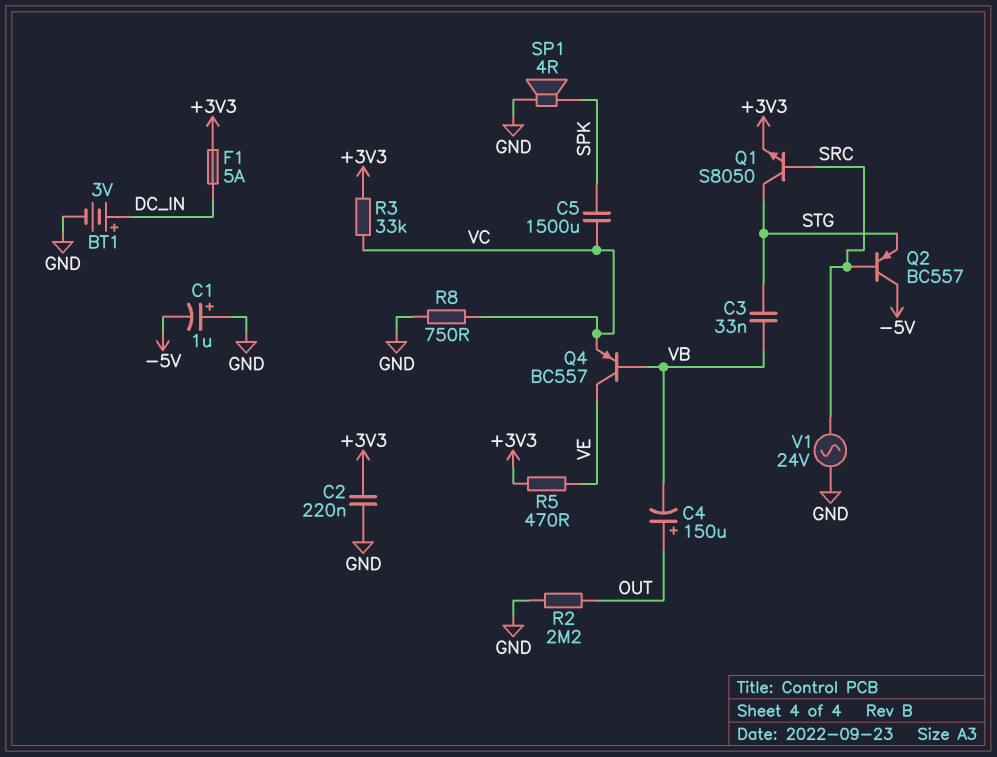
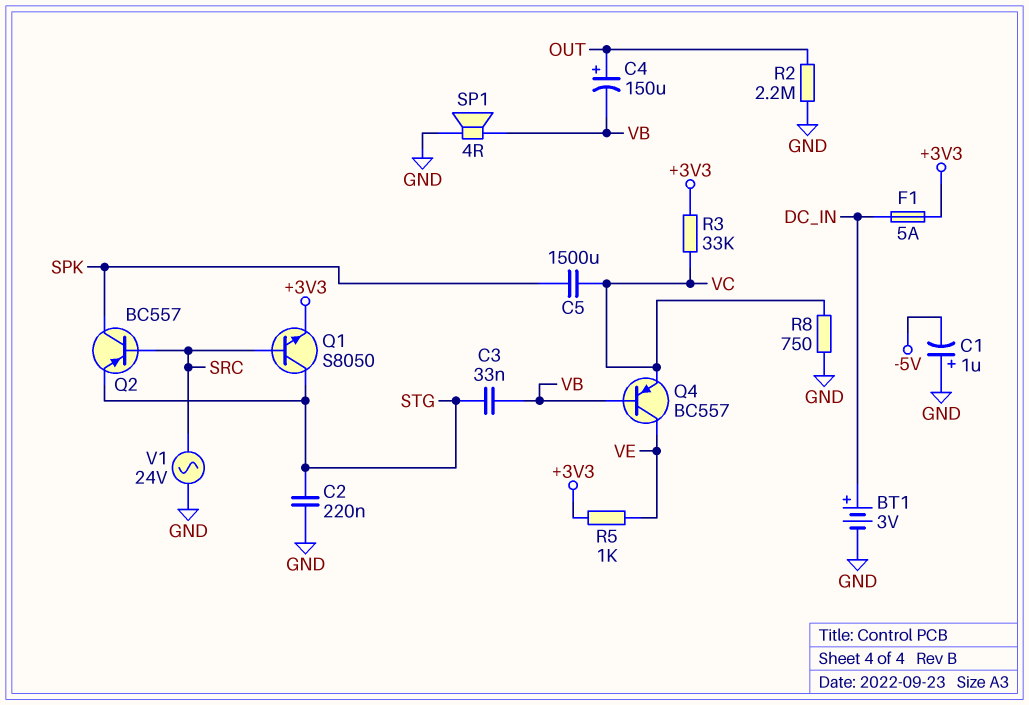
C2: 220nF (+3V3, GND) -> 220nF (GND, STG)
Q2: PNP BC557 (B SRC, C -5V, E STG) -> PNP BC557 (B SRC, C SPK, E STG)
R5: 470 (+3V3, VE) -> 1k (+3V3, VE)
SP1: speaker 4R (GND, SPK) -> speaker 4R (GND, VB)

